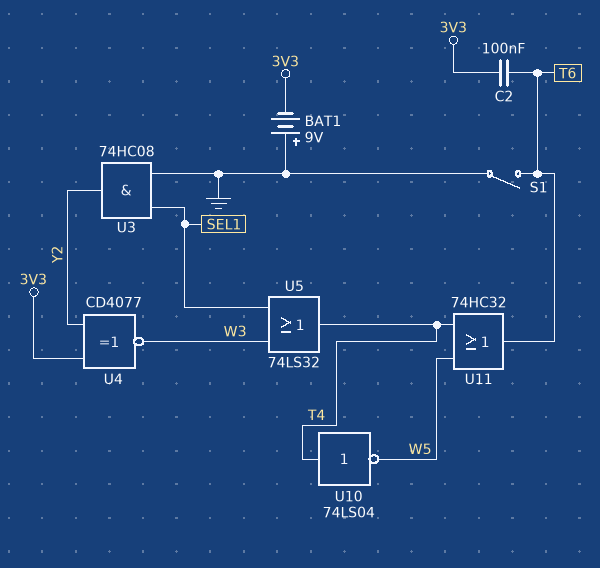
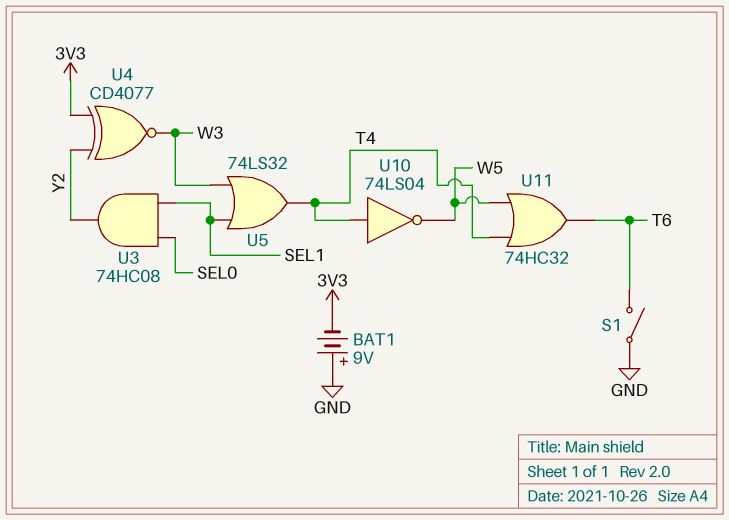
C2: 100nF (3V3, T6) -> none
U3: AND 74HC08 (in GND, in SEL1, out Y2) -> AND 74HC08 (in SEL0, in SEL1, out Y2)

